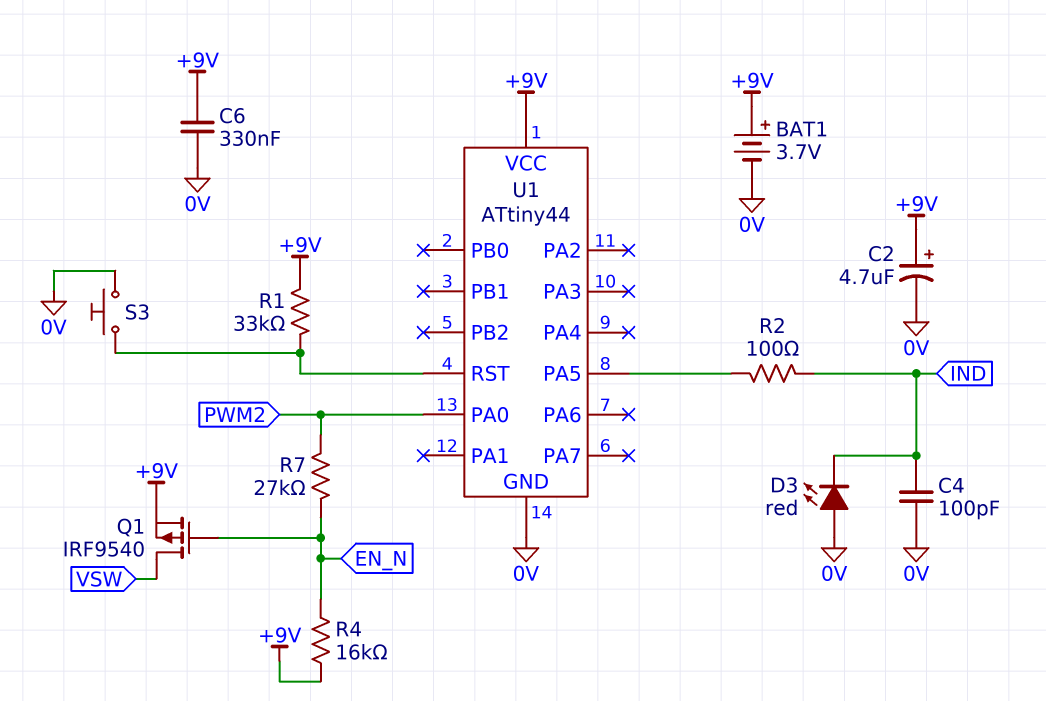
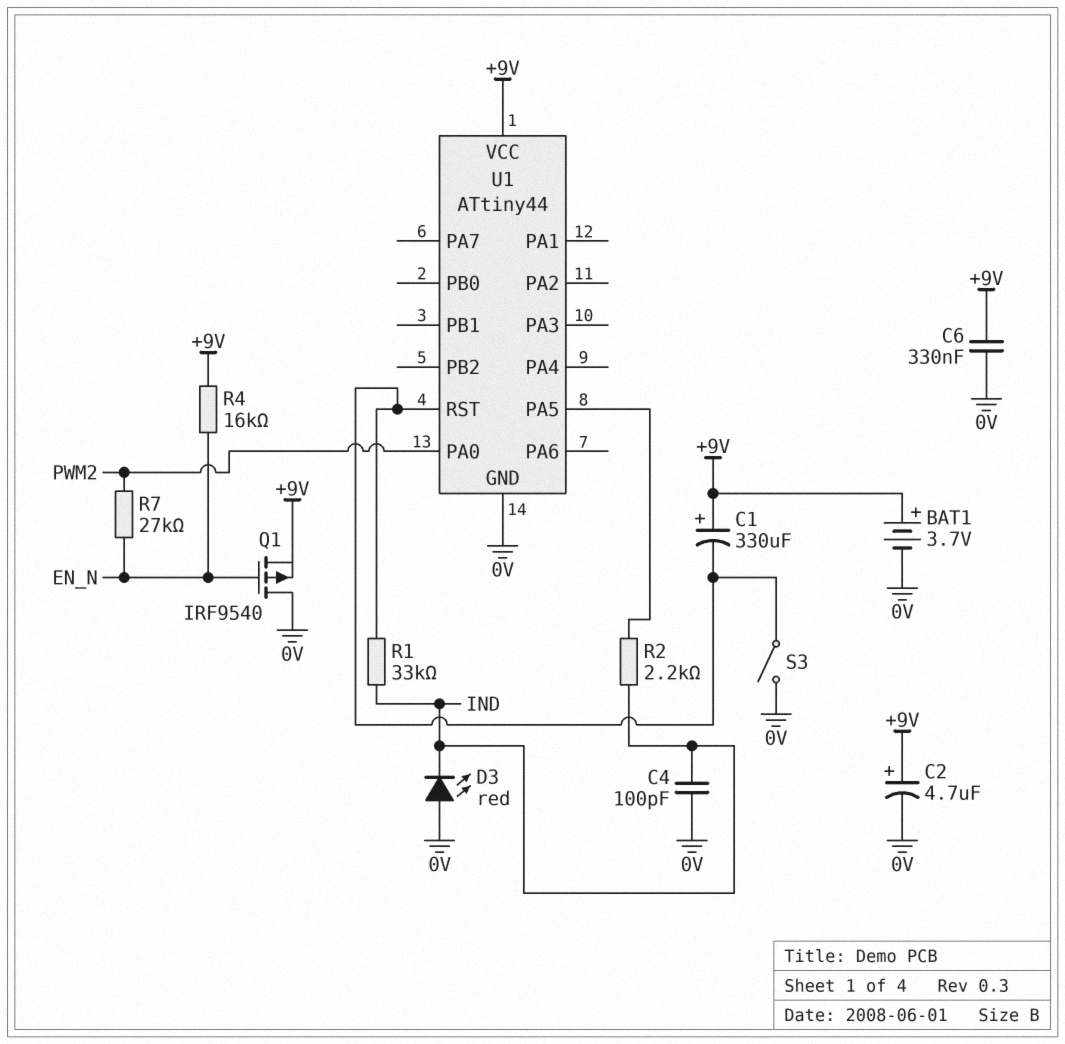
C1: none -> 330uF (plus +9V, minus U1/RST)
Q1: PMOS IRF9540 (G EN_N, D VSW, S +9V) -> PMOS IRF9540 (G EN_N, D 0V, S +9V)
R1: 33k (+9V, U1/RST) -> 33k (IND, U1/RST)
R2: 100 (IND, U1/PA5) -> 2.2k (IND, U1/PA5)
S3: button (0V, U1/RST) -> switch (0V, U1/RST)

